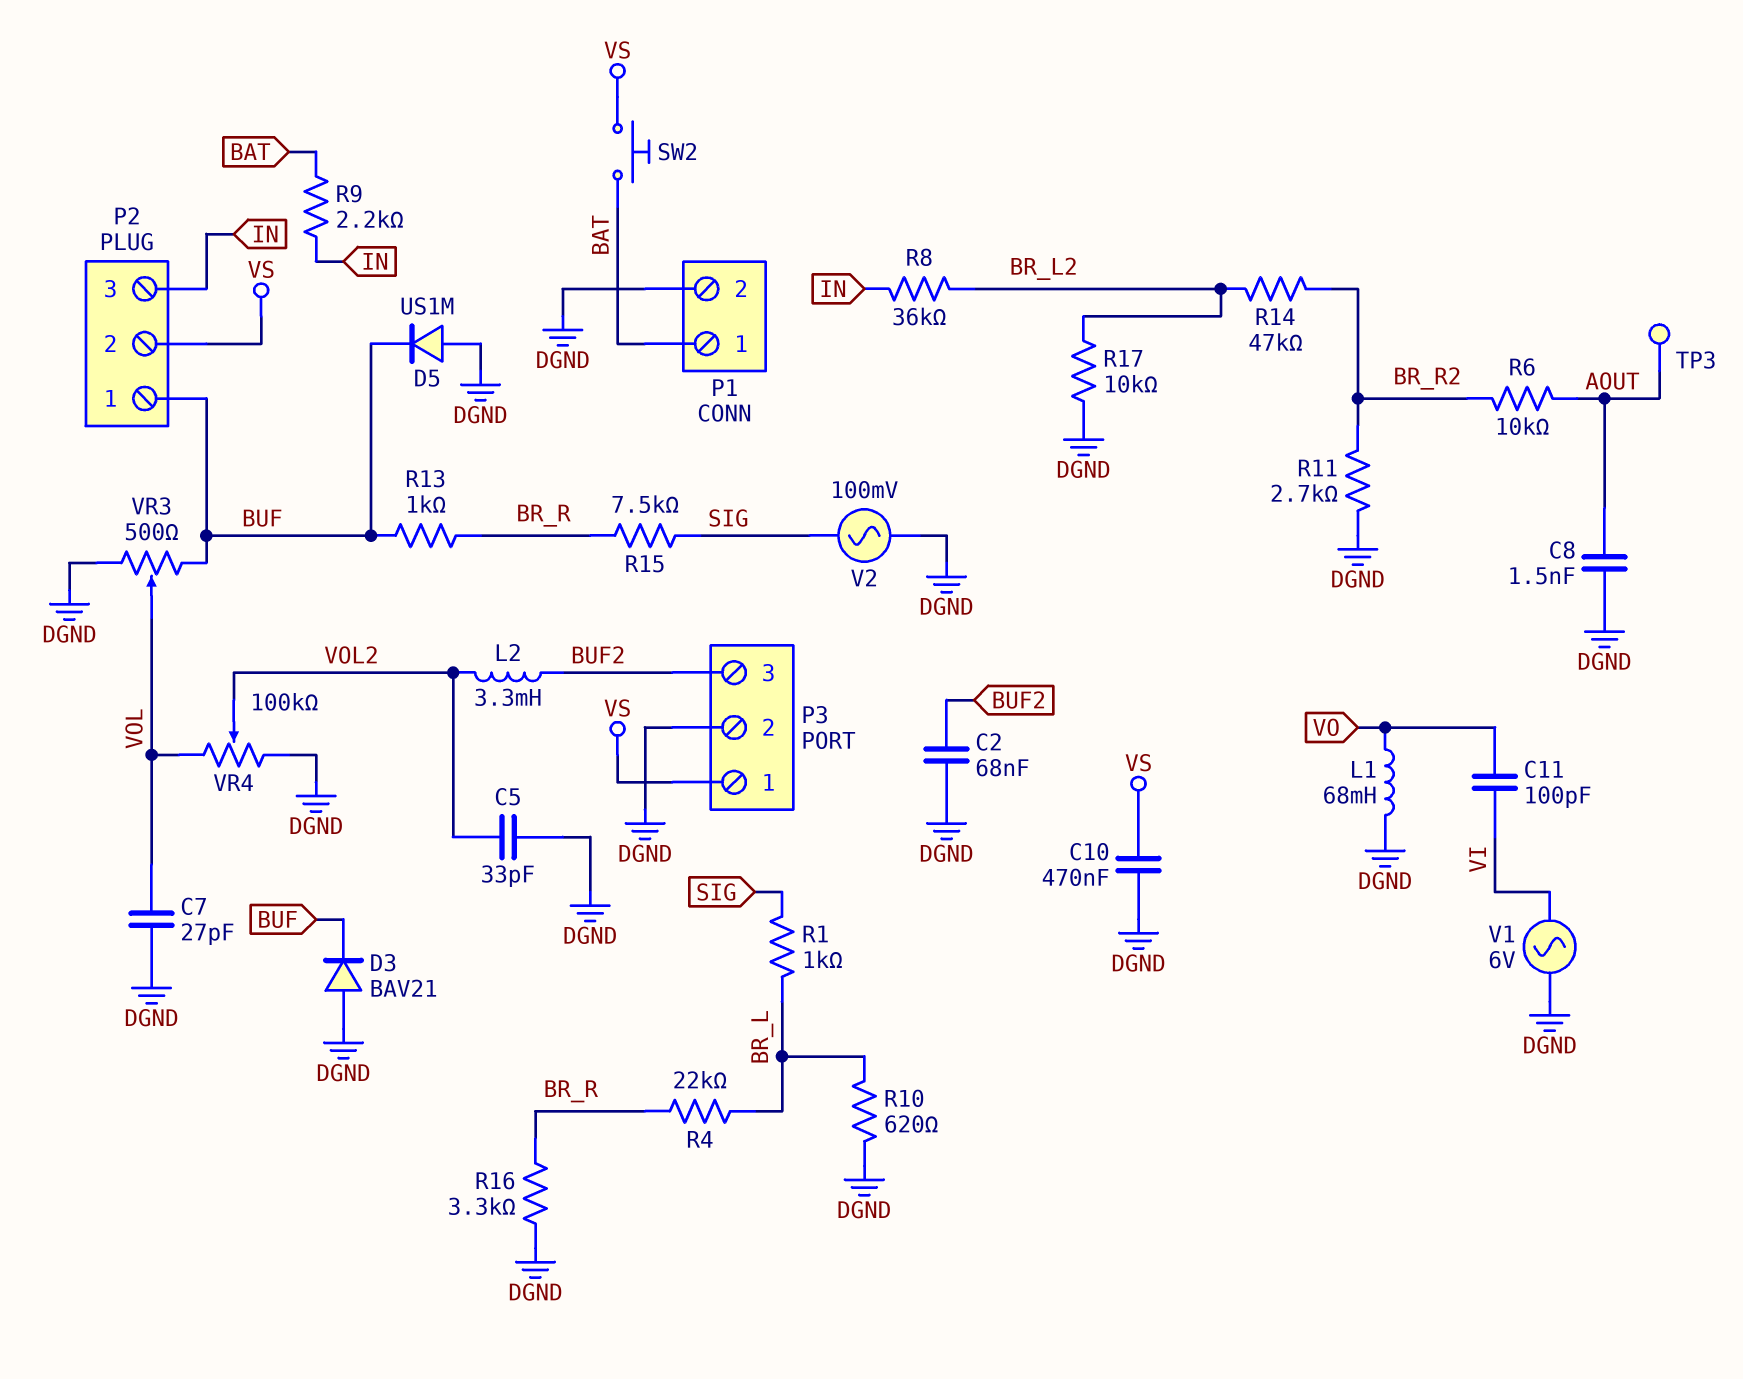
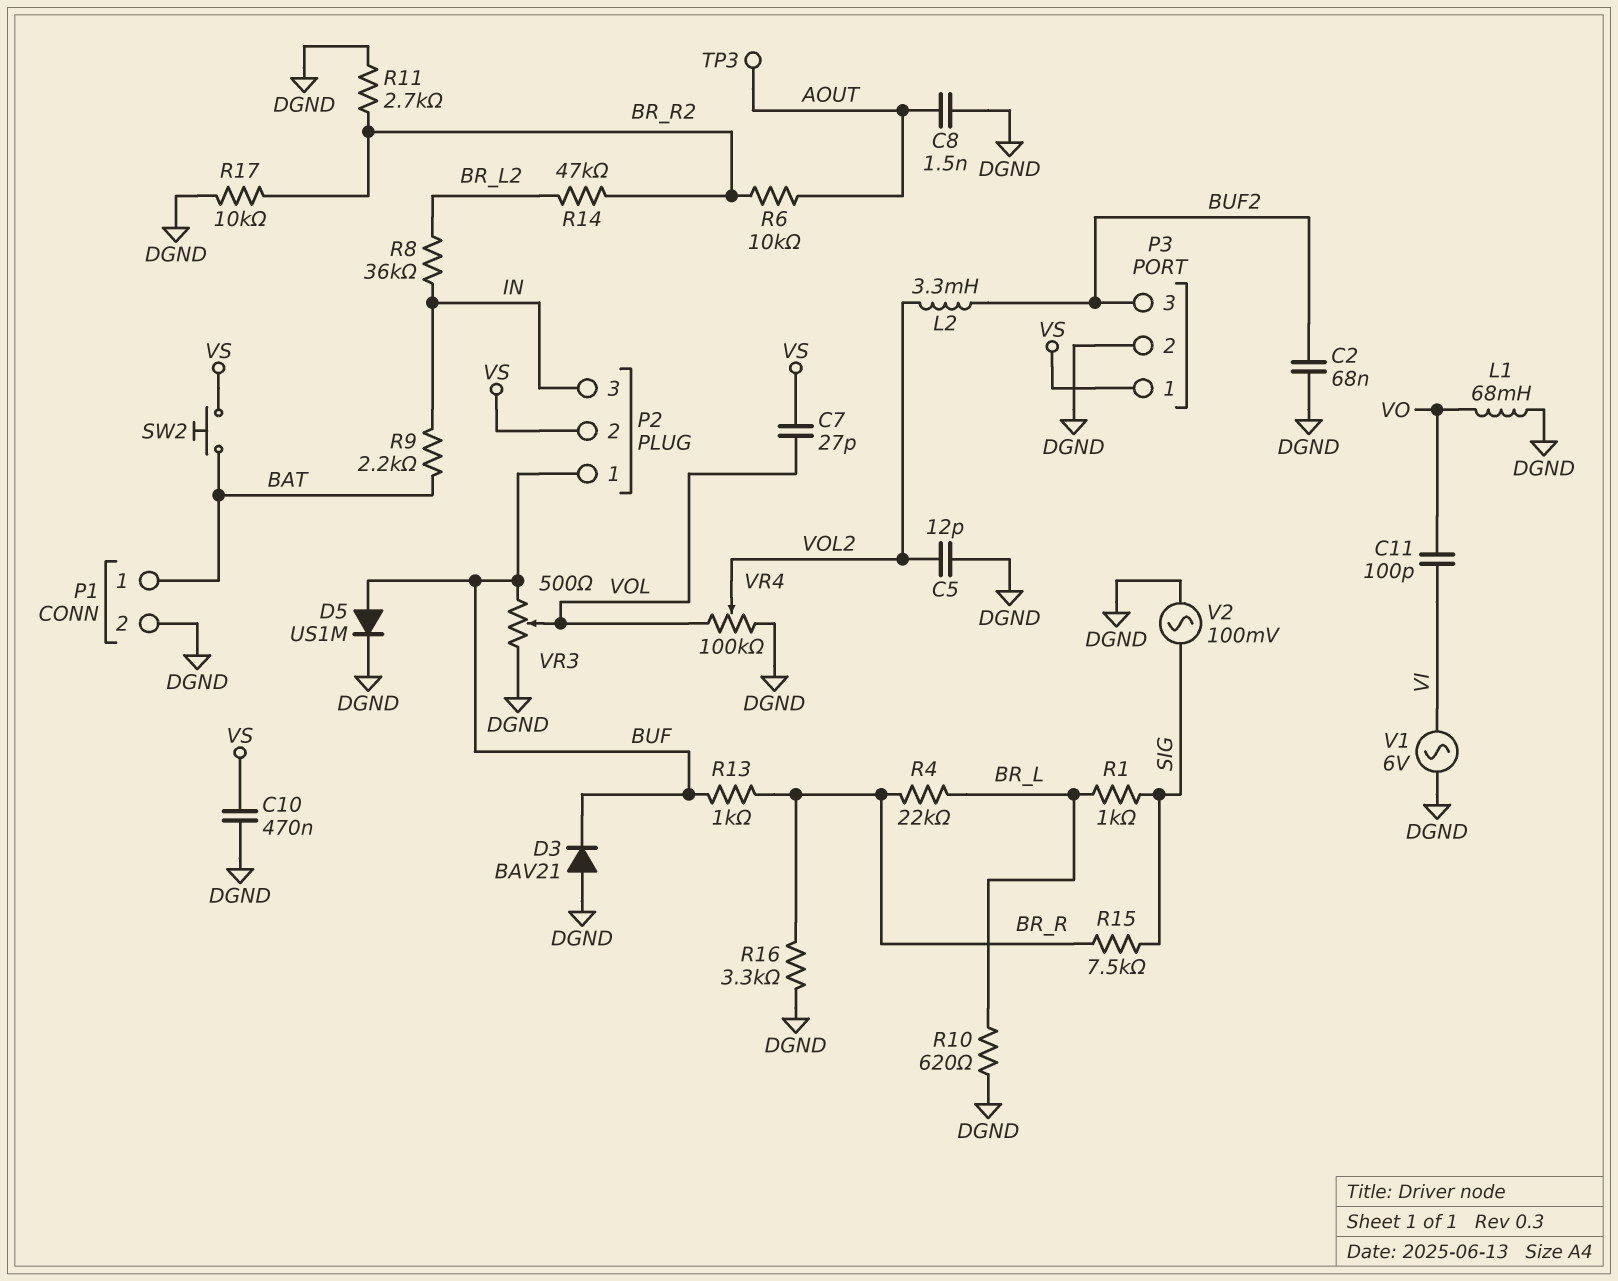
C5: 33pF (DGND, VOL2) -> 12pF (DGND, VOL2)
C7: 27pF (DGND, VOL) -> 27pF (VOL, VS)
D5: diode US1M (A DGND, K BUF) -> diode US1M (A BUF, K DGND)
R17: 10k (BR_L2, DGND) -> 10k (BR_R2, DGND)

